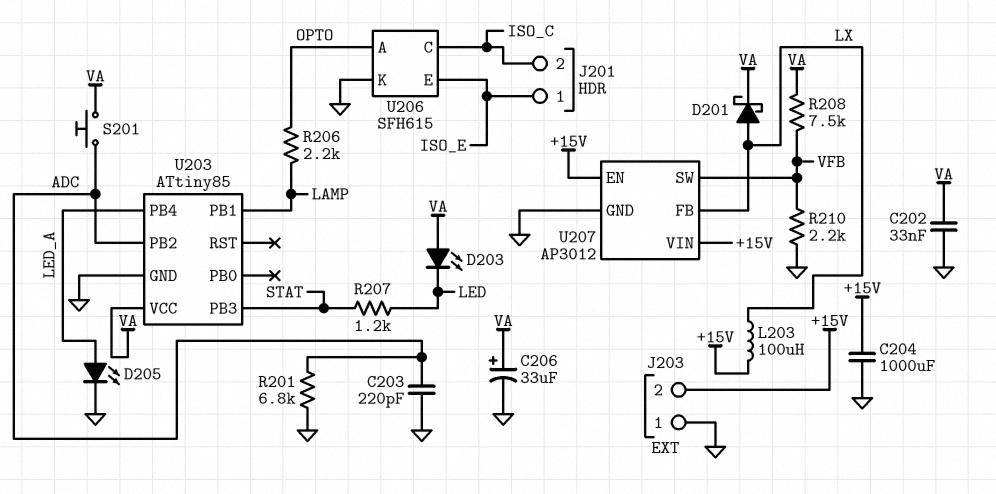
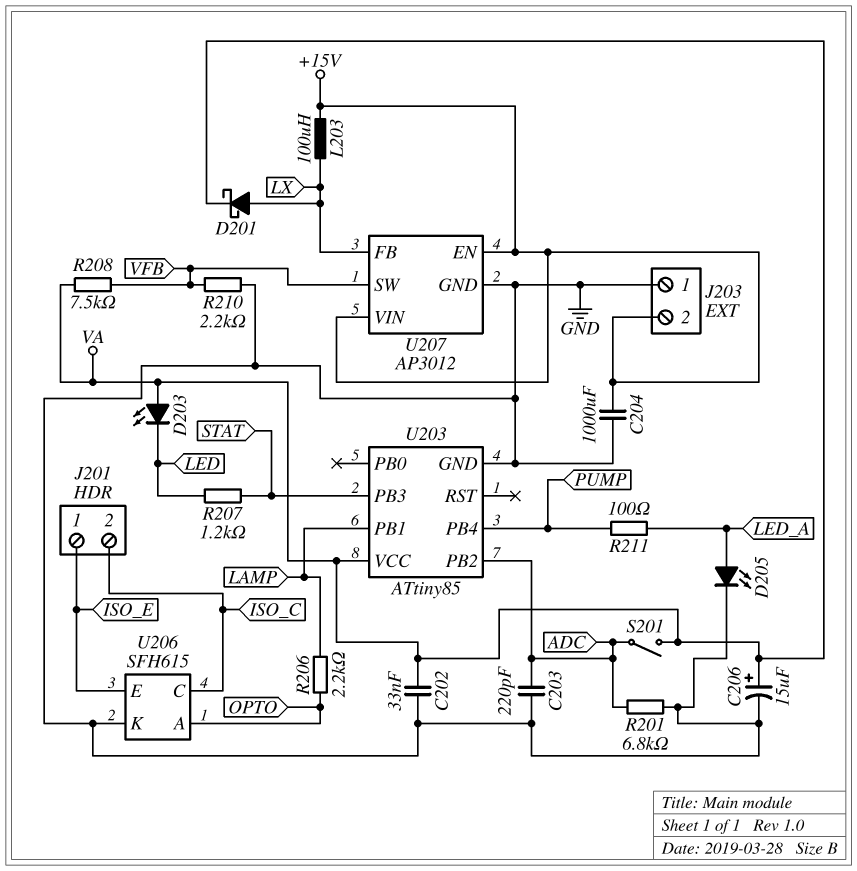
C206: 33uF (plus VA, minus GND) -> 15uF (plus VA, minus GND)
R211: none -> 100 (LED_A, PUMP)
S201: button (ADC, VA) -> switch (ADC, VA)
U203 pin PB4: LED_A -> PUMP

